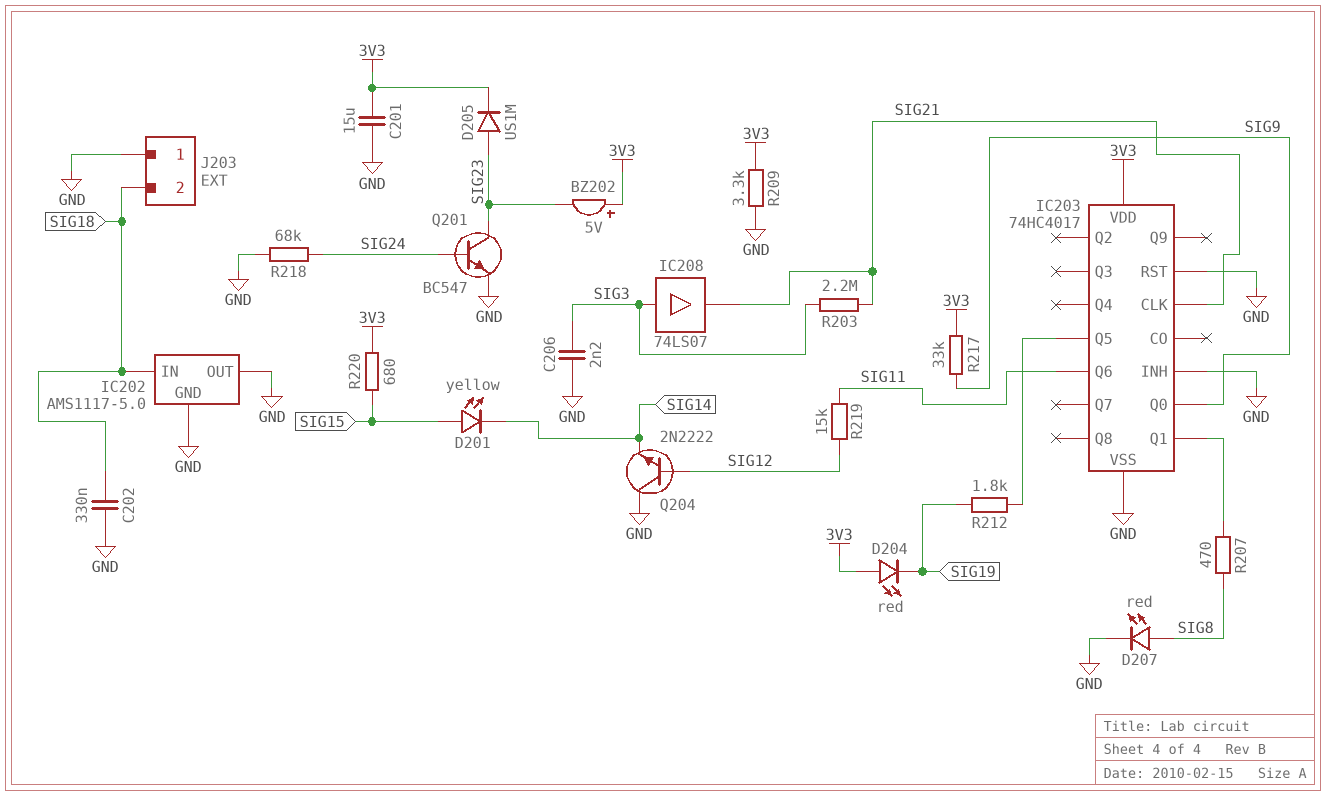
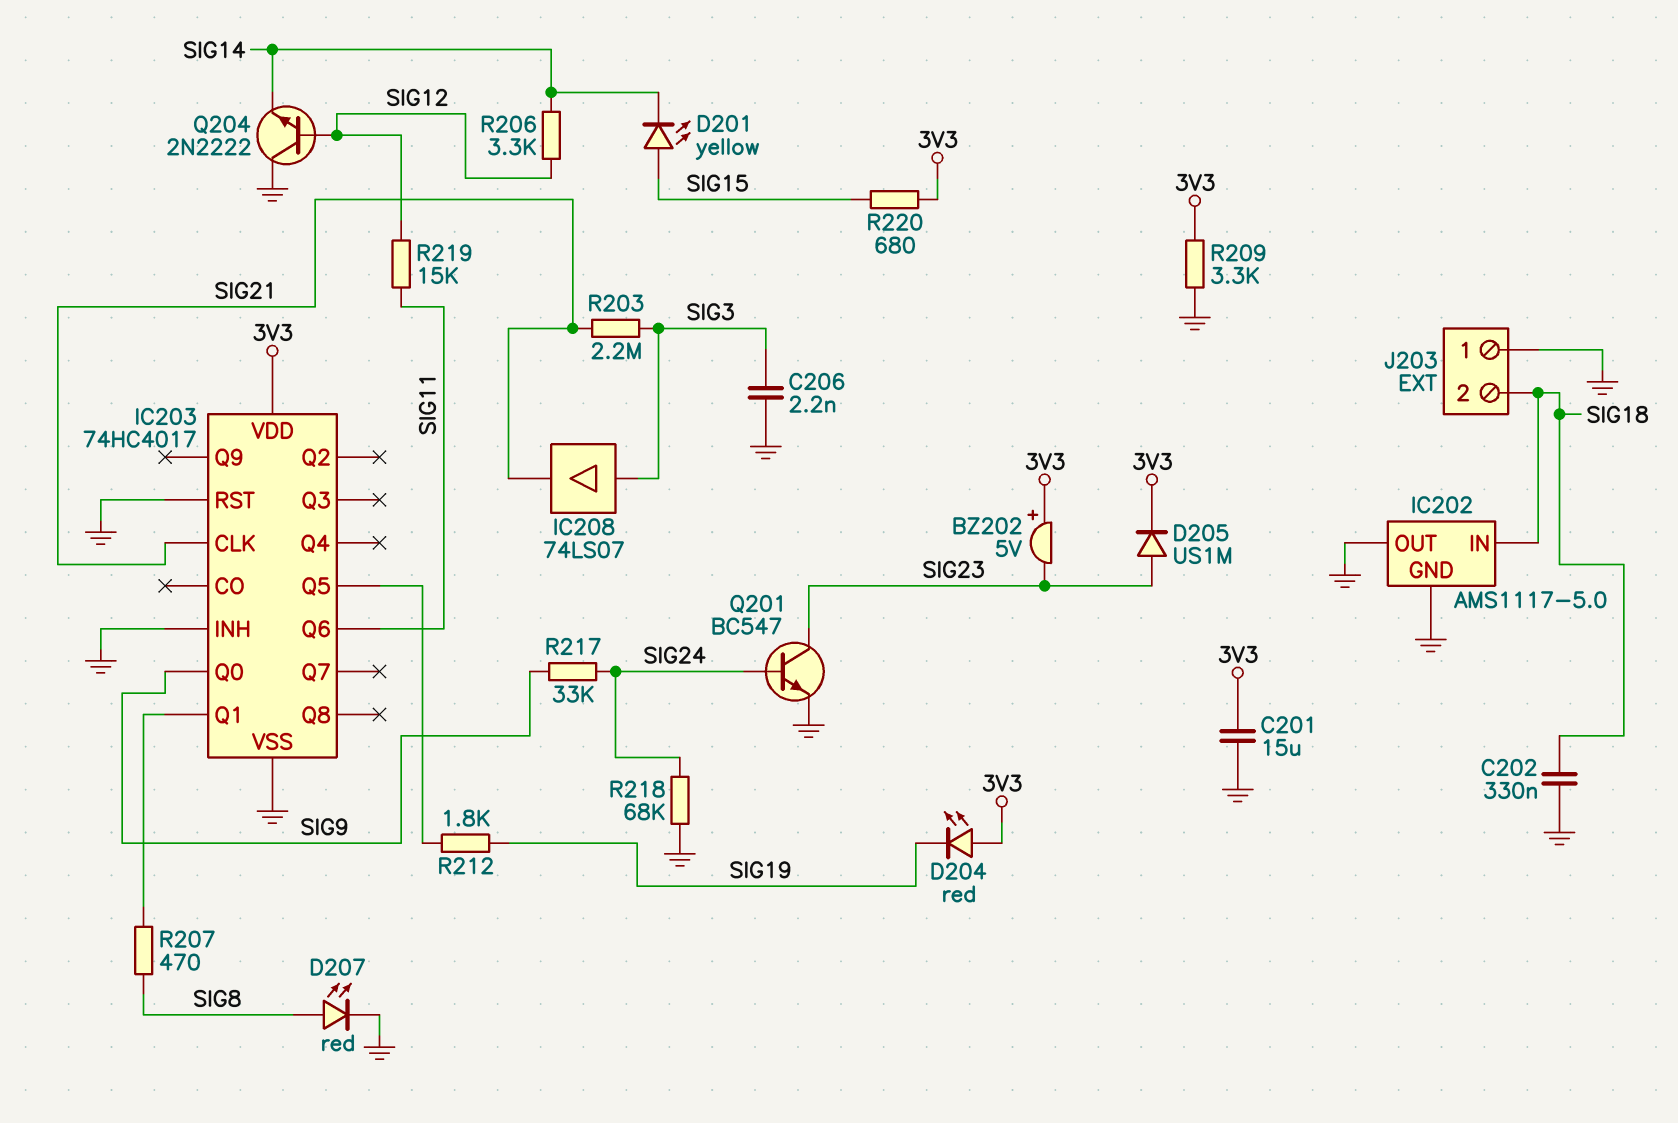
R206: none -> 3.3k (SIG12, SIG14)
R217: 33k (3V3, SIG9) -> 33k (SIG9, SIG24)

